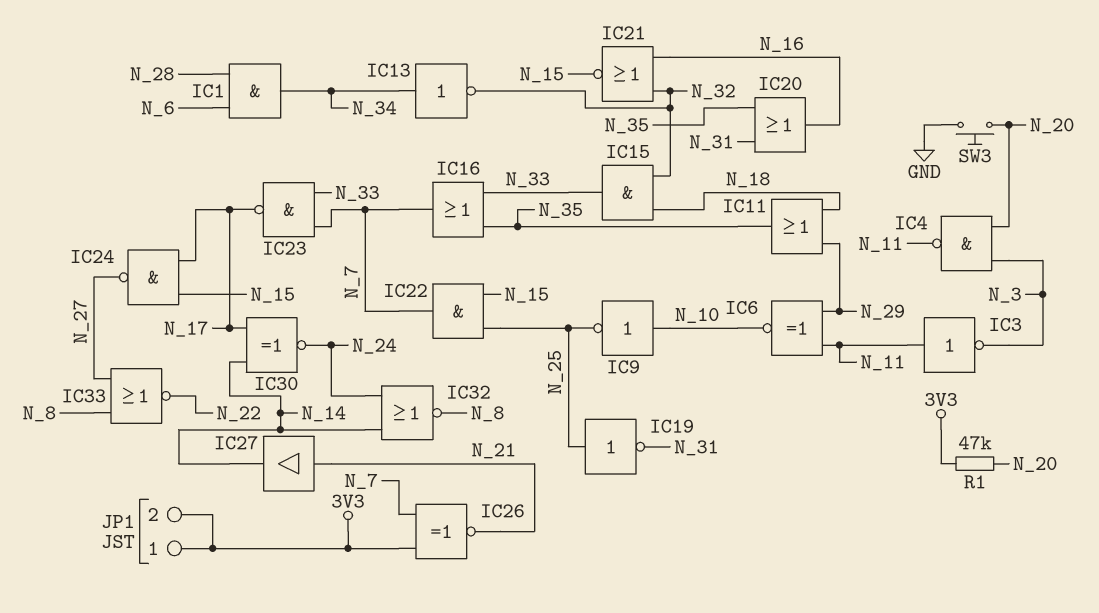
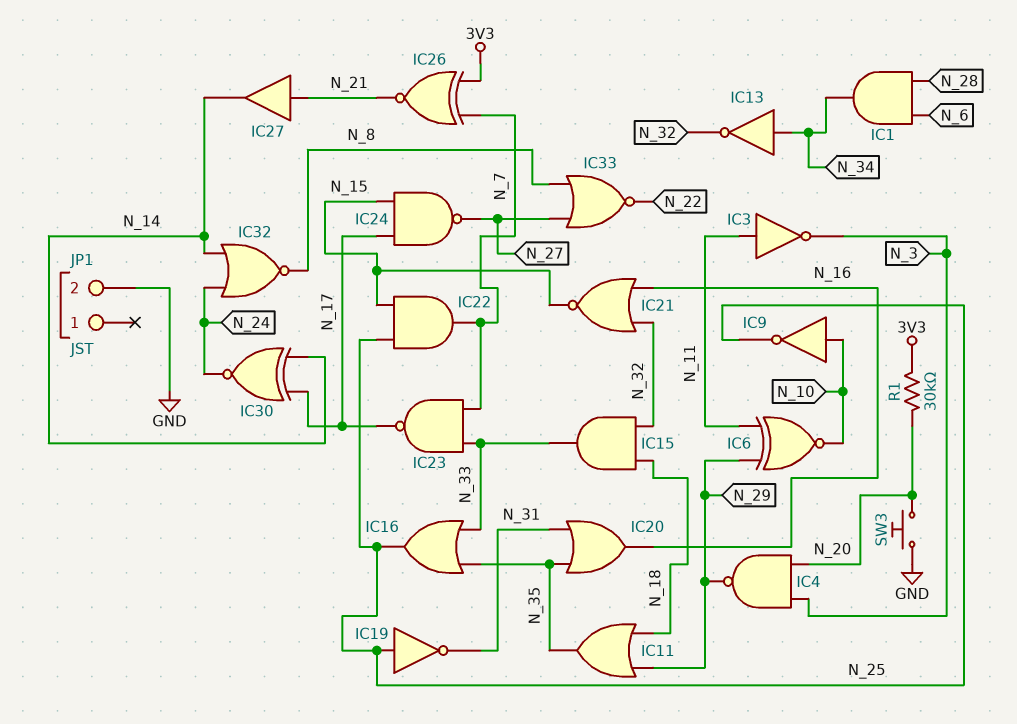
IC4: NAND (in N_3, in N_20, out N_11) -> NAND (in N_3, in N_20, out N_29)
IC16: OR (in N_33, in N_35, out N_7) -> OR (in N_33, in N_35, out N_25)
JP1 pin 1: 3V3 -> none
JP1 pin 2: 3V3 -> GND
R1: 47k (3V3, N_20) -> 30k (3V3, N_20)

